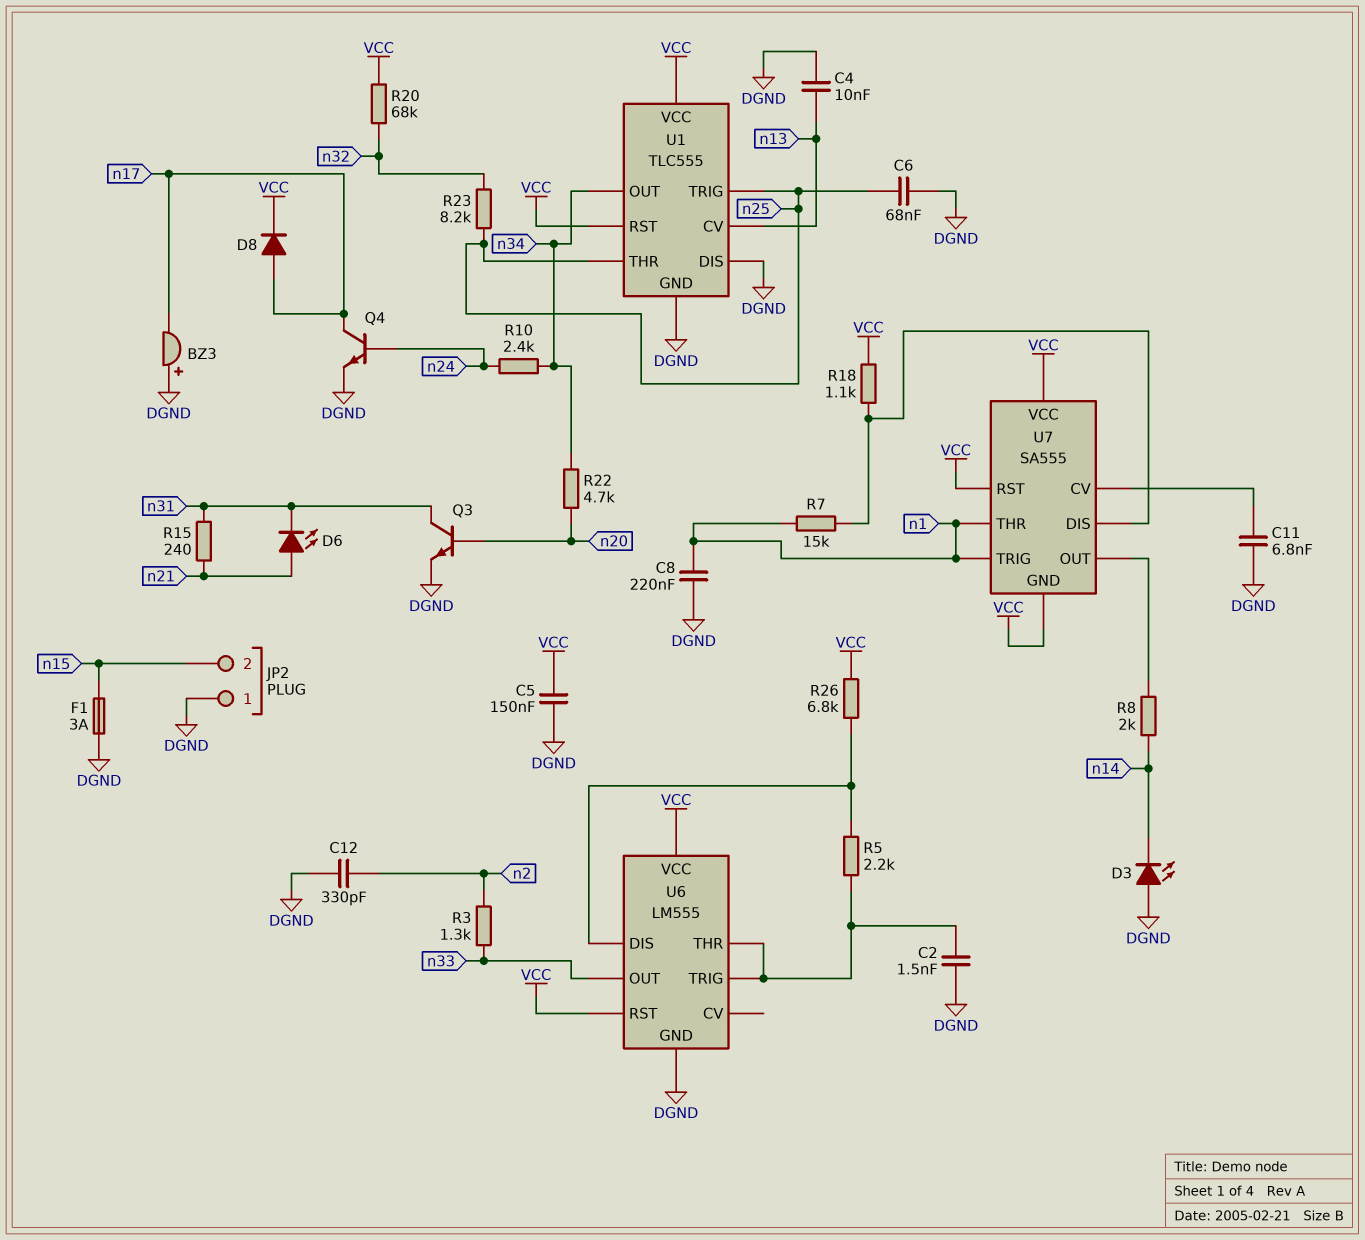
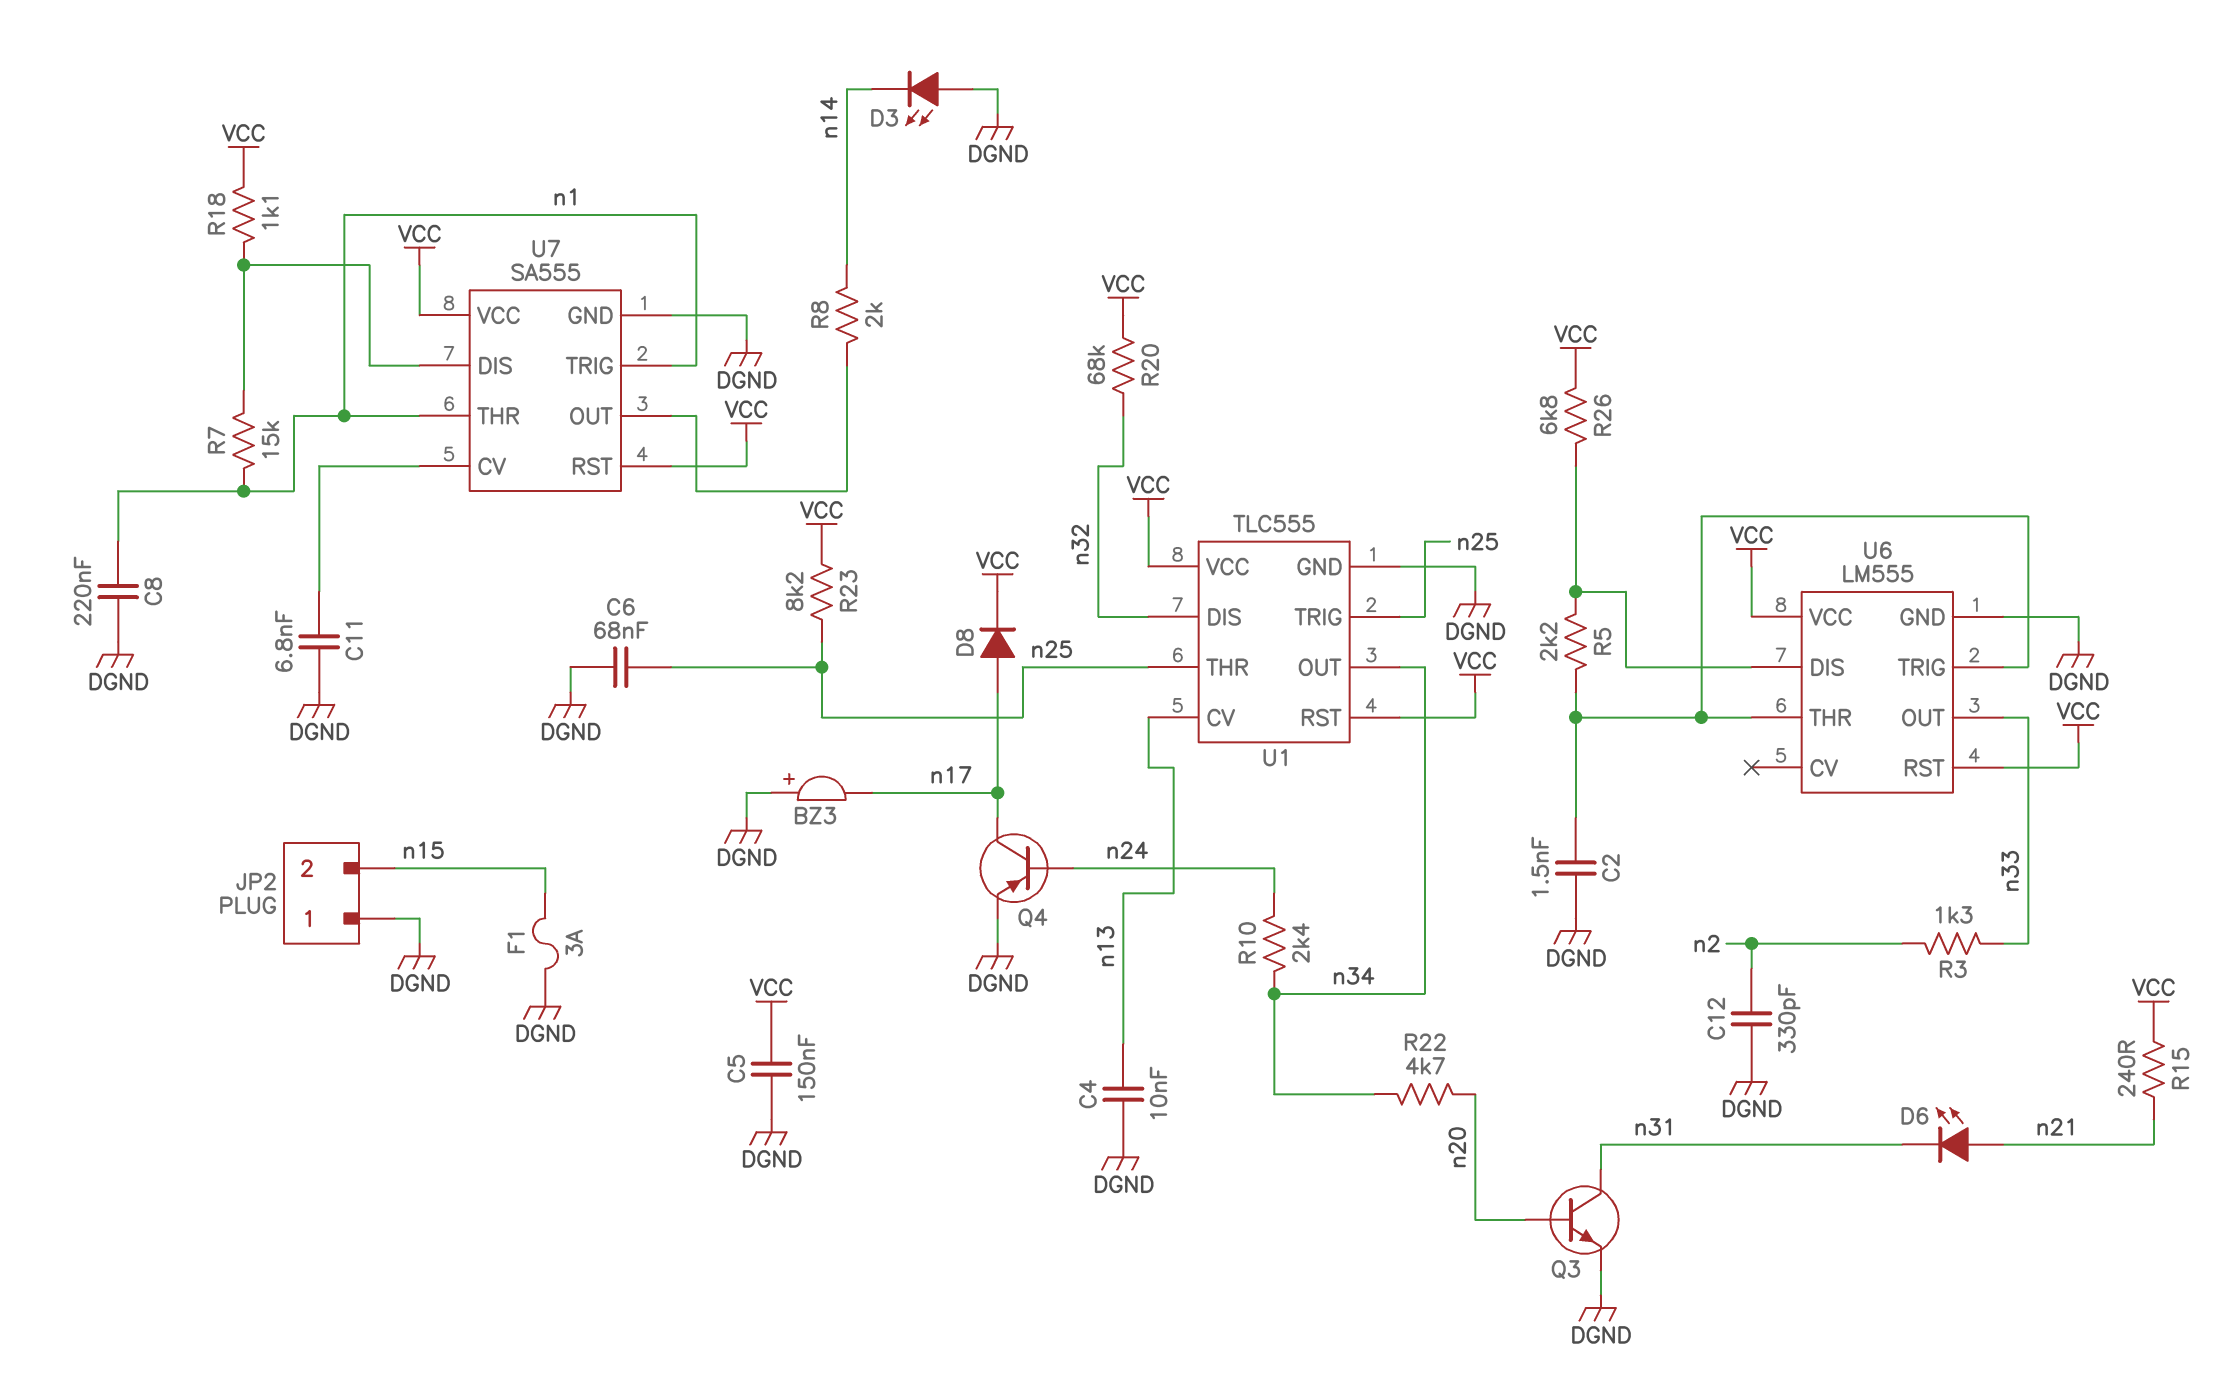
Q4: NPN (B n24, C n17, E DGND) -> PNP (B n24, C n17, E DGND)
R15: 240 (n21, n31) -> 240 (VCC, n21)
R23: 8.2k (n25, n32) -> 8.2k (VCC, n25)
U1 pin DIS: DGND -> n32
U7 pin GND: VCC -> DGND

